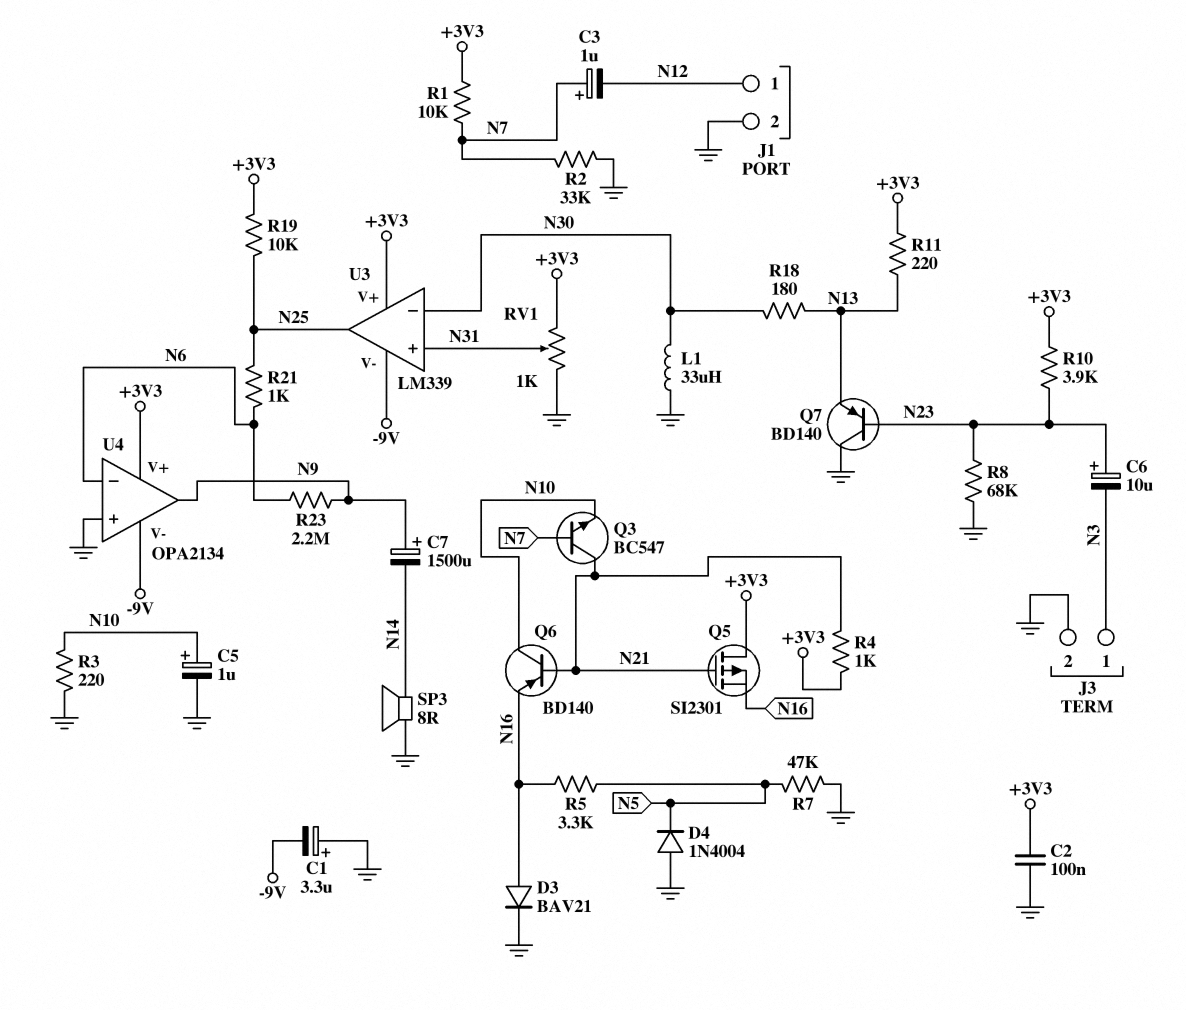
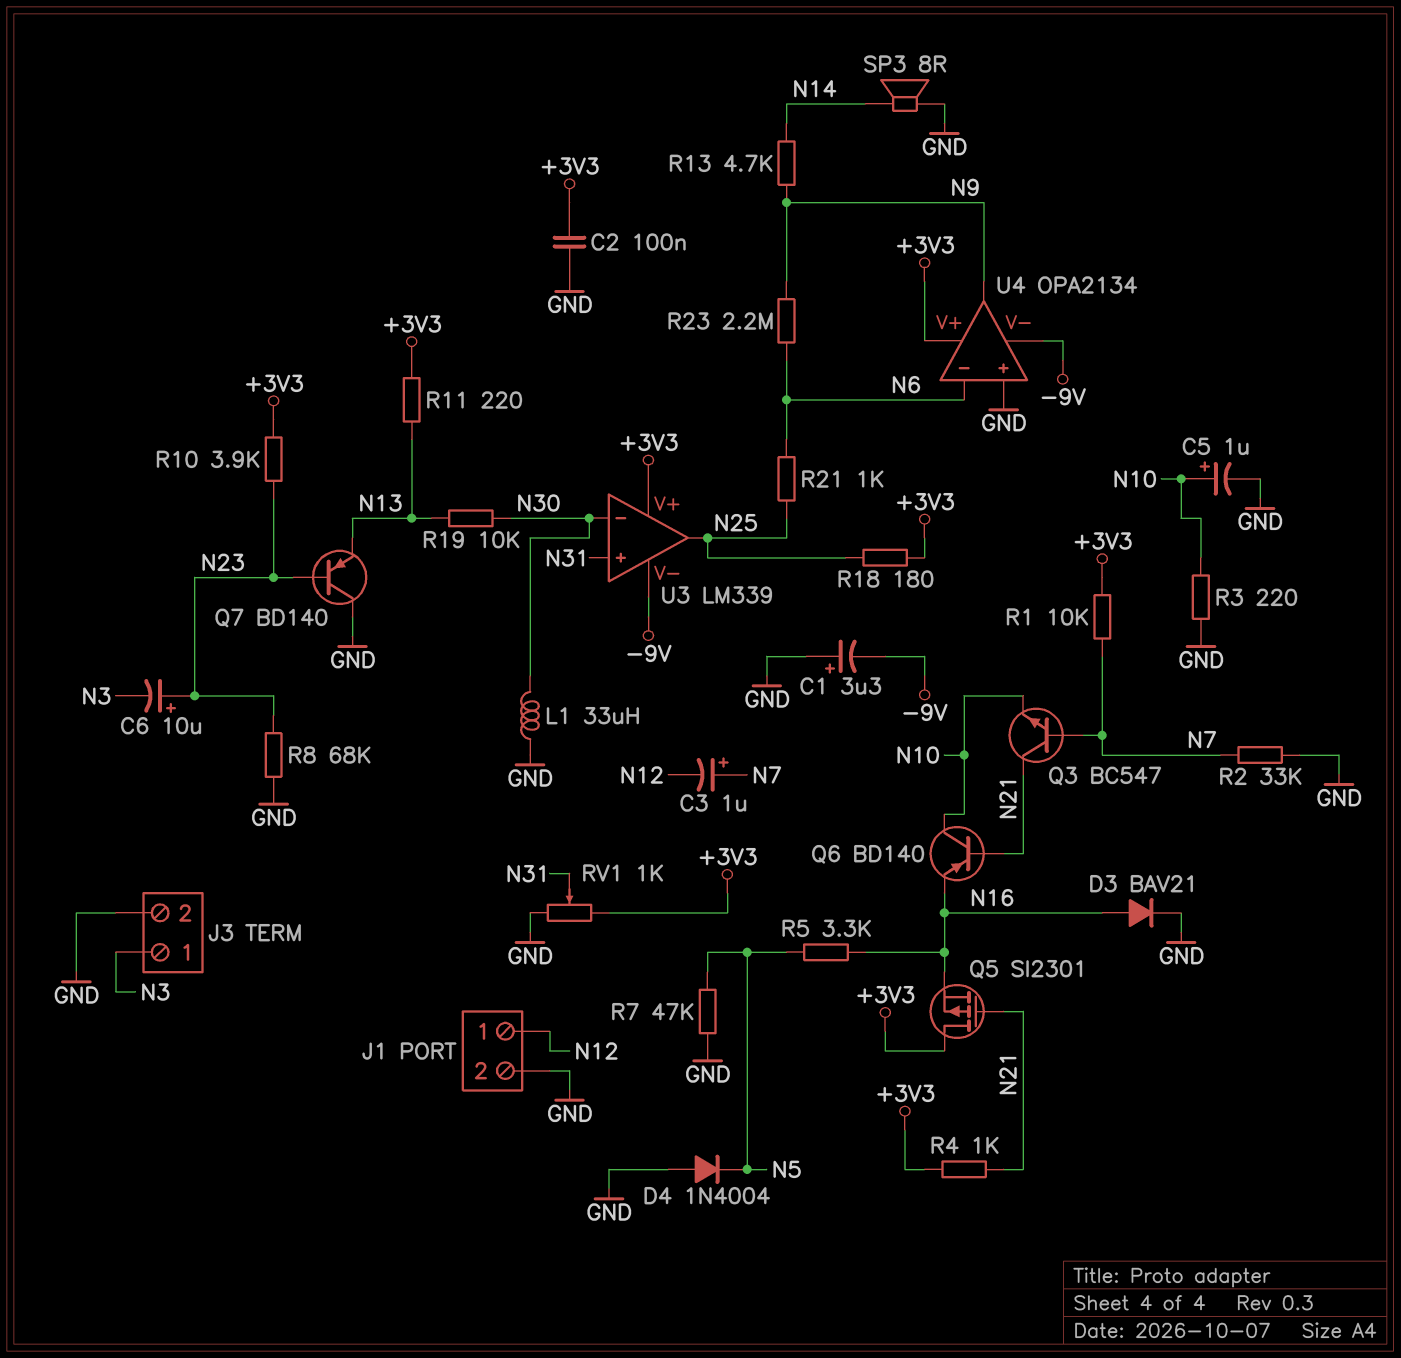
C7: 1500uF (plus N9, minus N14) -> none
R13: none -> 4.7k (N9, N14)
R18: 180 (N13, N30) -> 180 (+3V3, N25)
R19: 10k (+3V3, N25) -> 10k (N13, N30)

